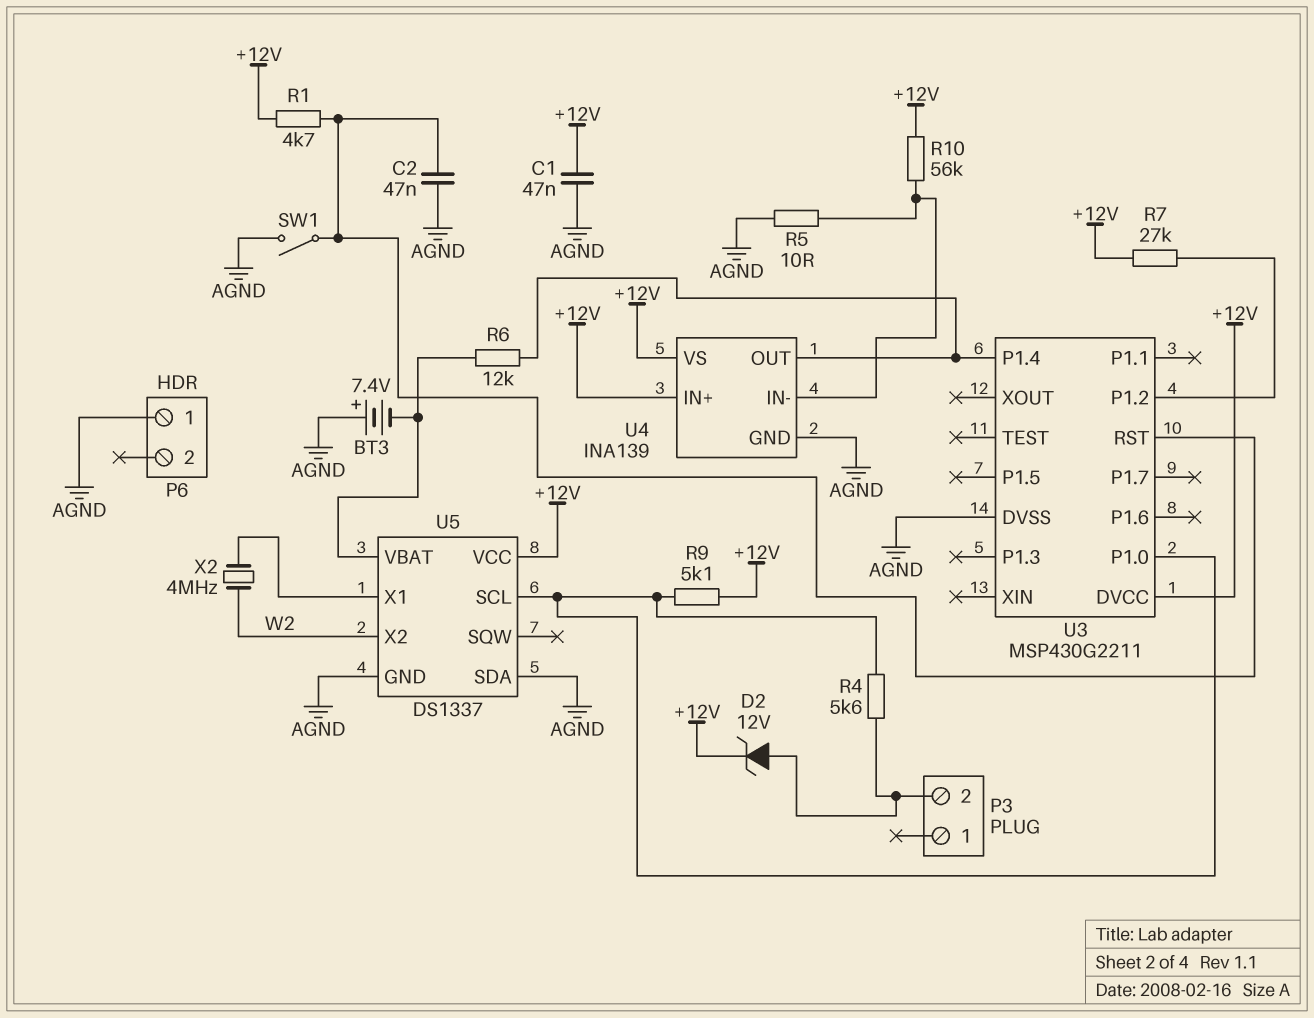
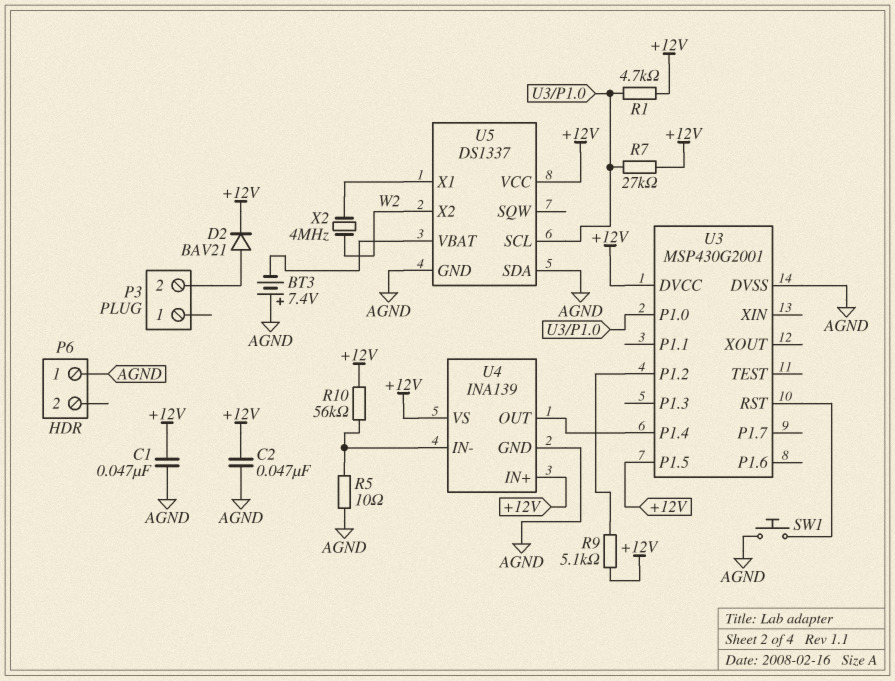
C2: 47nF (AGND, U3/RST) -> 47nF (+12V, AGND)
D2: zener 12V (A P3/2, K +12V) -> diode BAV21 (A P3/2, K +12V)
R1: 4.7k (+12V, U3/RST) -> 4.7k (+12V, U3/P1.0)
R4: 5.6k (P3/2, U3/P1.0) -> none
R6: 12k (U3/P1.4, U5/VBAT) -> none
R7: 27k (+12V, U3/P1.2) -> 27k (+12V, U3/P1.0)
R9: 5.1k (+12V, U3/P1.0) -> 5.1k (+12V, U3/P1.2)
SW1: switch (AGND, U3/RST) -> button (AGND, U3/RST)
U3: MSP430G2211 -> MSP430G2001
U3 pin P1.5: none -> +12V

